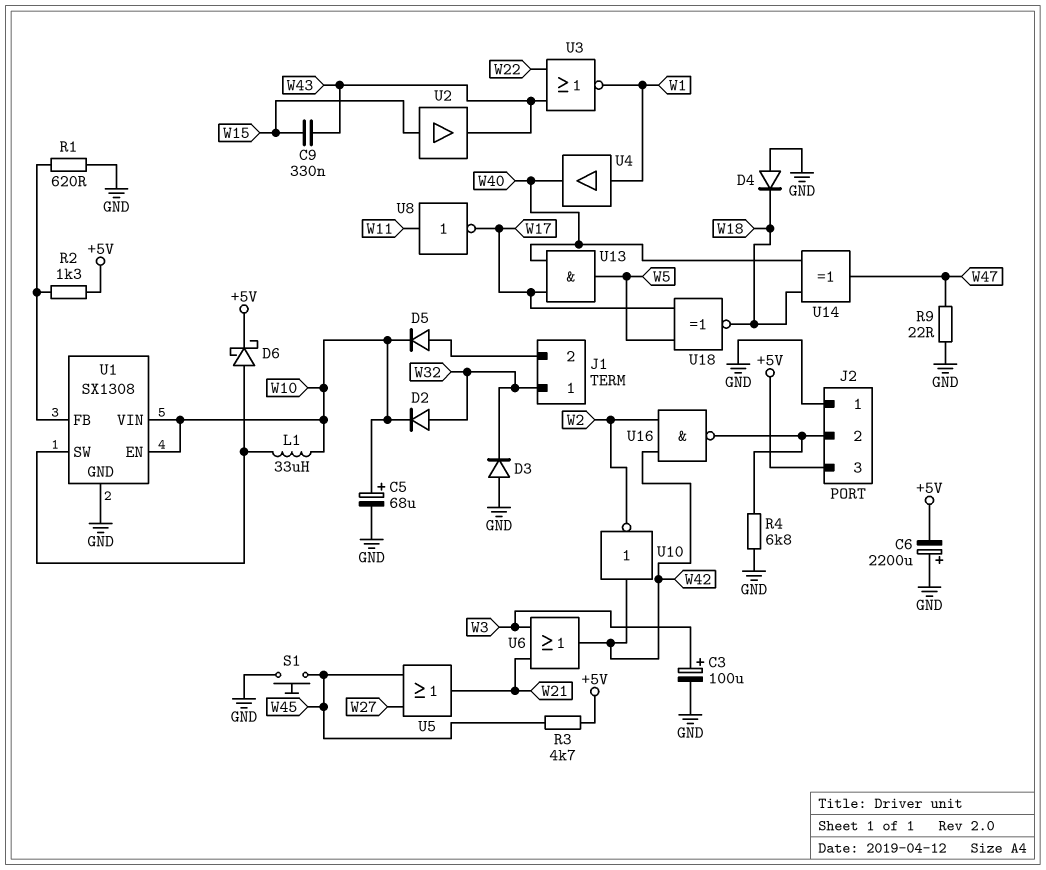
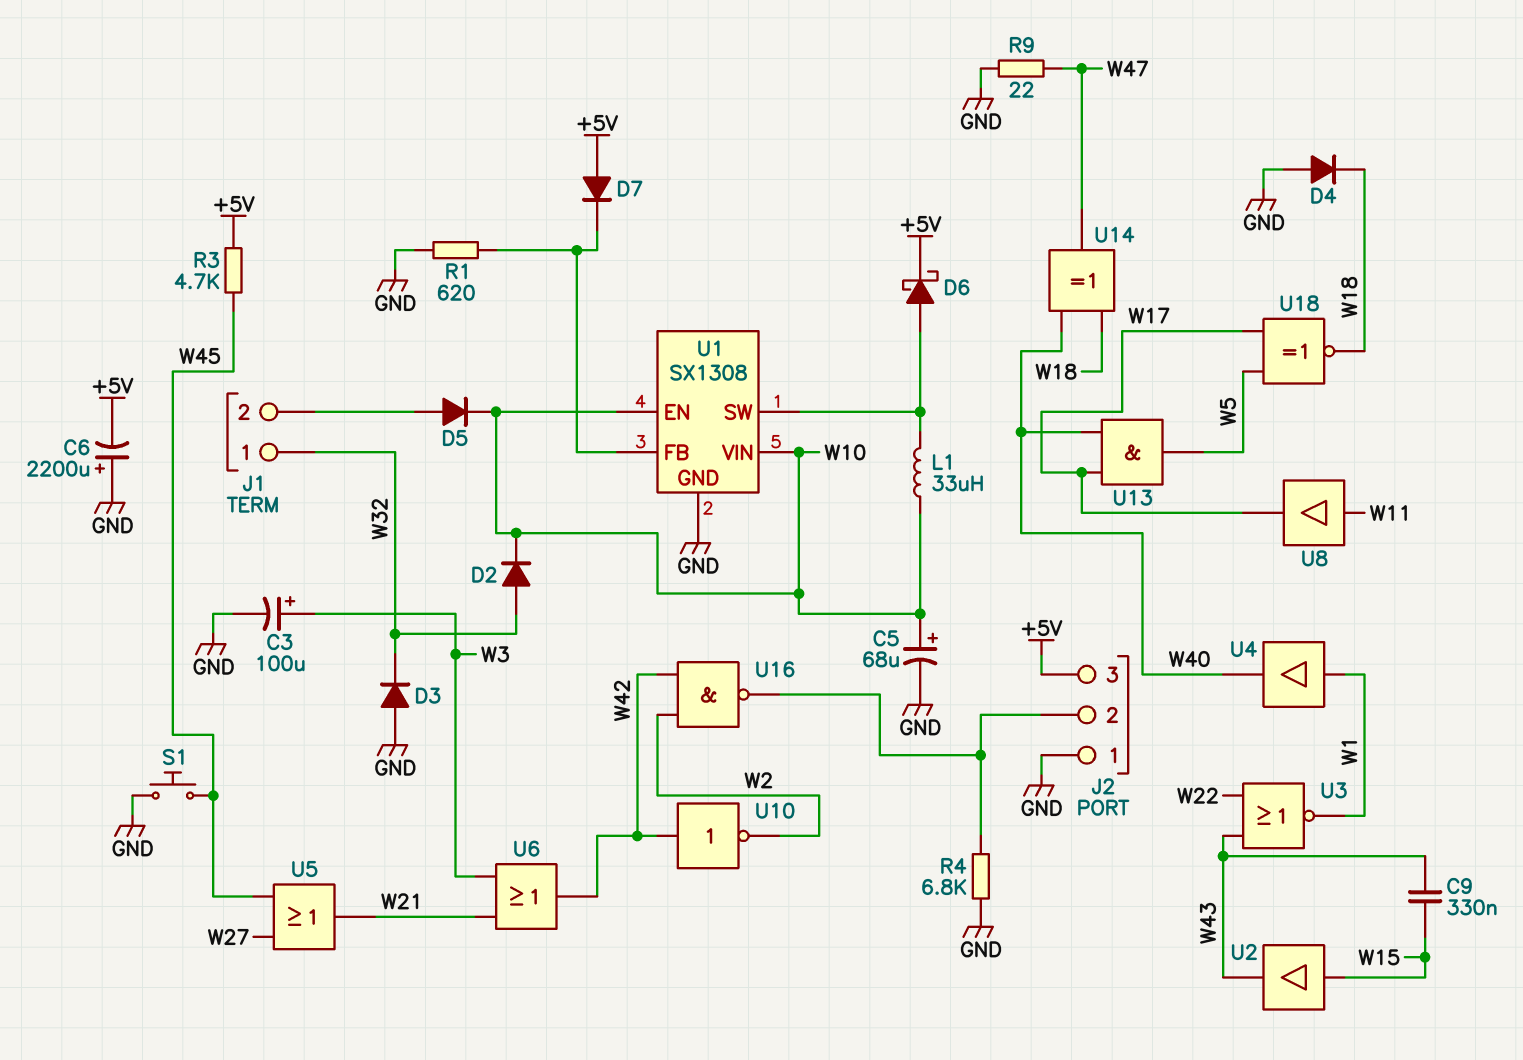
D7: none -> diode (A +5V, K U1/FB)
R2: 1.3k (+5V, U1/FB) -> none
U8: NOT (in W11, out W17) -> buffer (in W11, out W17)

